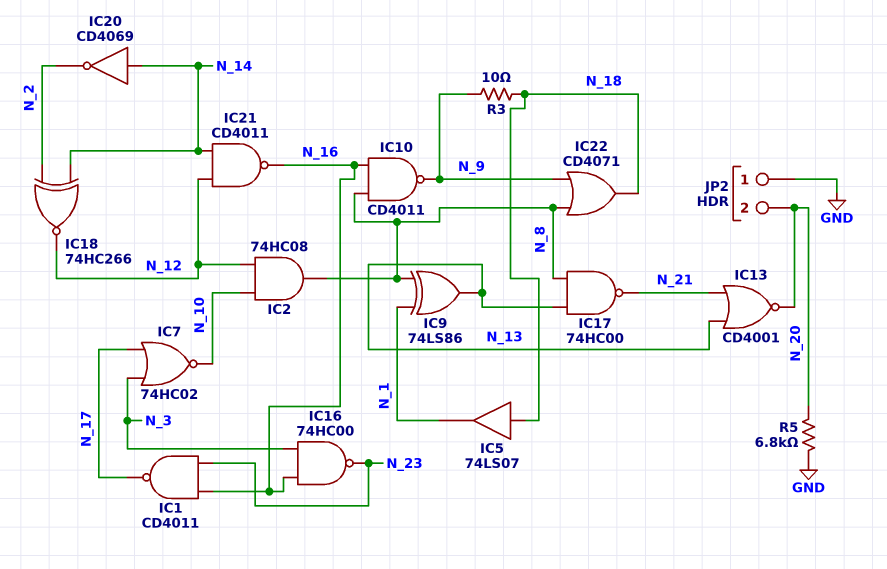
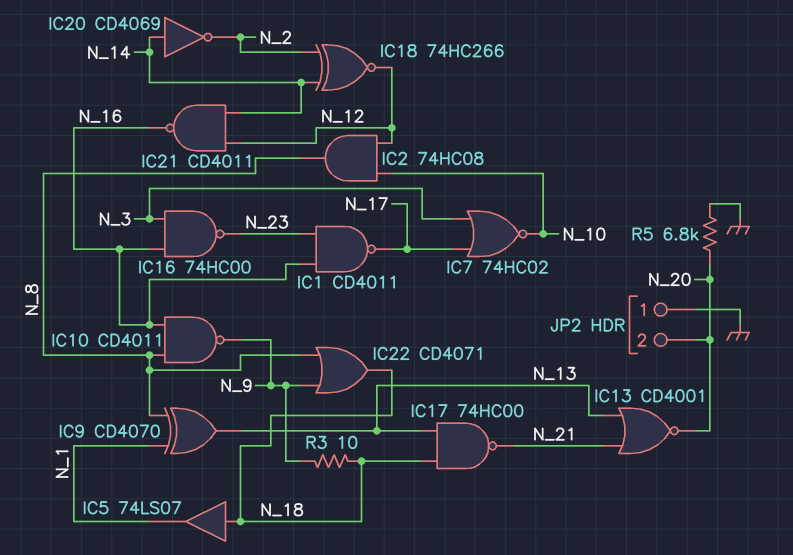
IC9: XOR 74LS86 (in N_1, in N_8, out N_13) -> XOR CD4070 (in N_1, in N_8, out N_13)
IC17: NAND 74HC00 (in N_8, in N_13, out N_21) -> NAND 74HC00 (in N_13, in N_18, out N_21)

